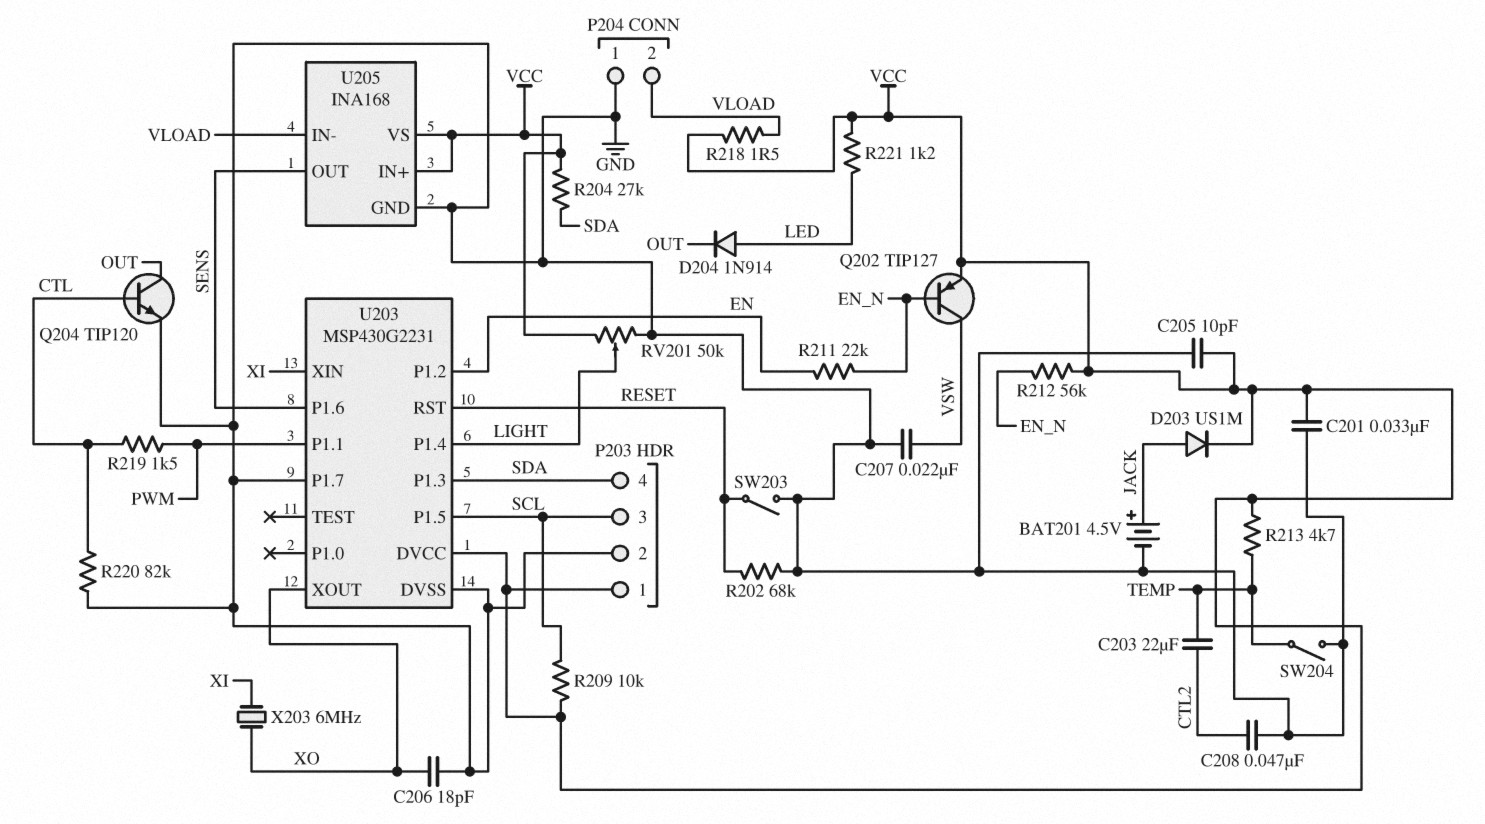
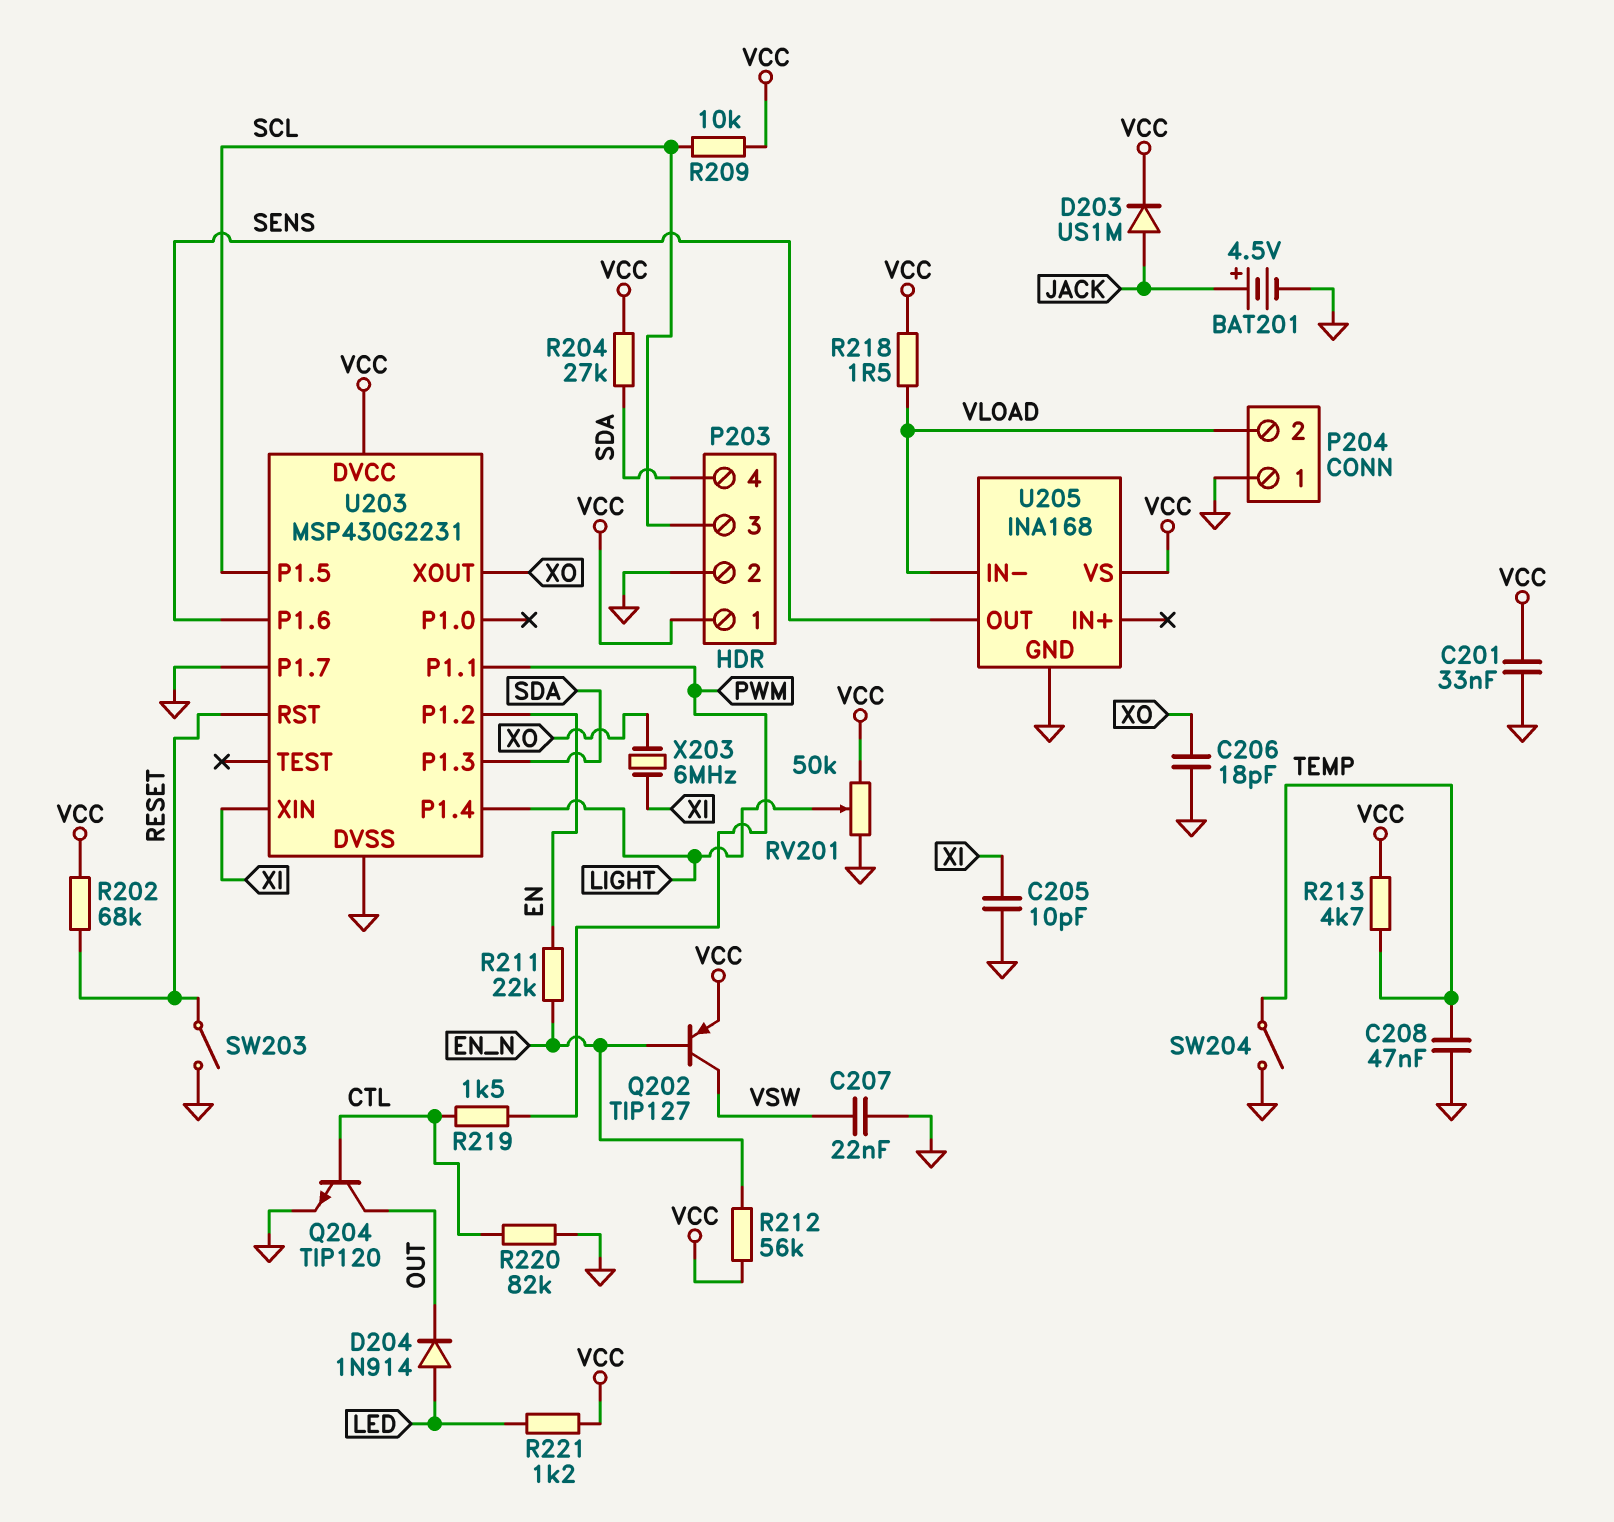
C203: 22uF (CTL2, TEMP) -> none
C205: 10pF (GND, VCC) -> 10pF (GND, XI)
C208: 47nF (CTL2, GND) -> 47nF (GND, TEMP)
R202: 68k (GND, RESET) -> 68k (RESET, VCC)
U205 pin IN+: VCC -> none

